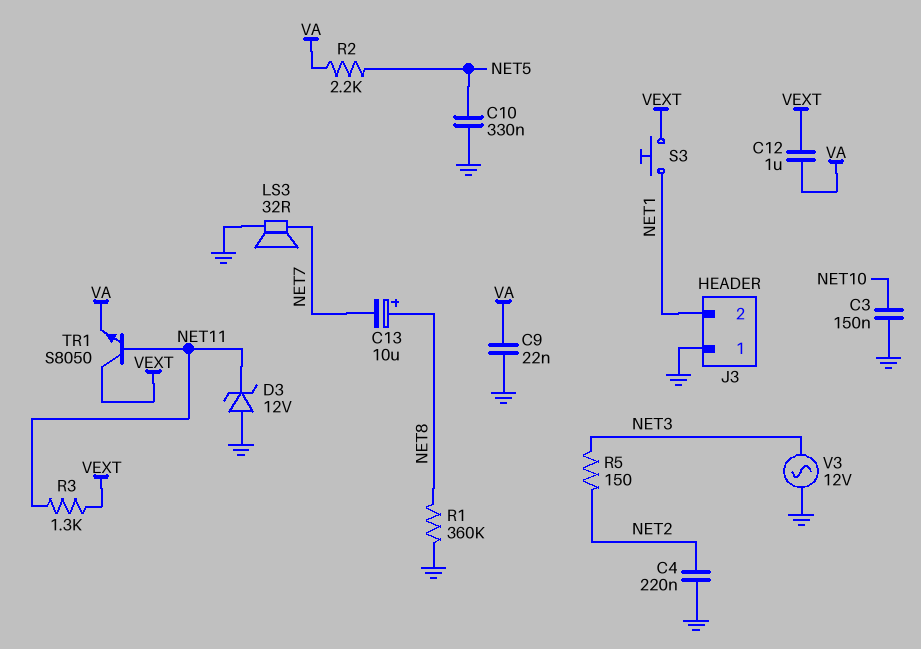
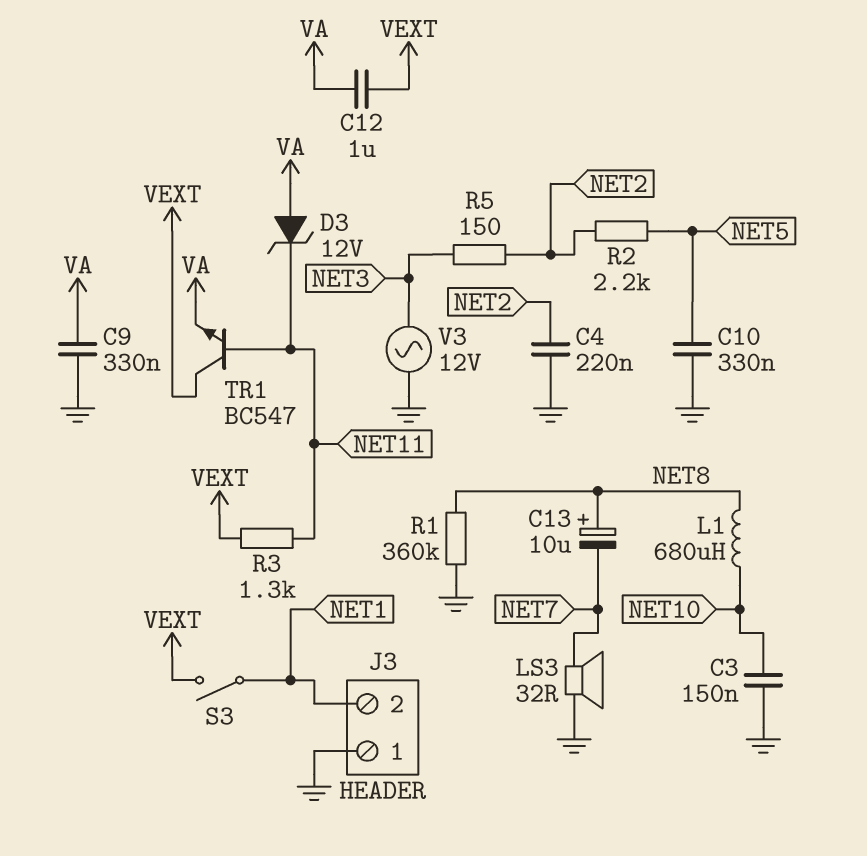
C9: 22nF (GND, VA) -> 330nF (GND, VA)
D3: zener 12V (A GND, K NET11) -> zener 12V (A VA, K NET11)
L1: none -> 680uH (NET8, NET10)
R2: 2.2k (NET5, VA) -> 2.2k (NET2, NET5)
S3: button (NET1, VEXT) -> switch (NET1, VEXT)
TR1: NPN S8050 (B NET11, C VEXT, E VA) -> NPN BC547 (B NET11, C VEXT, E VA)

